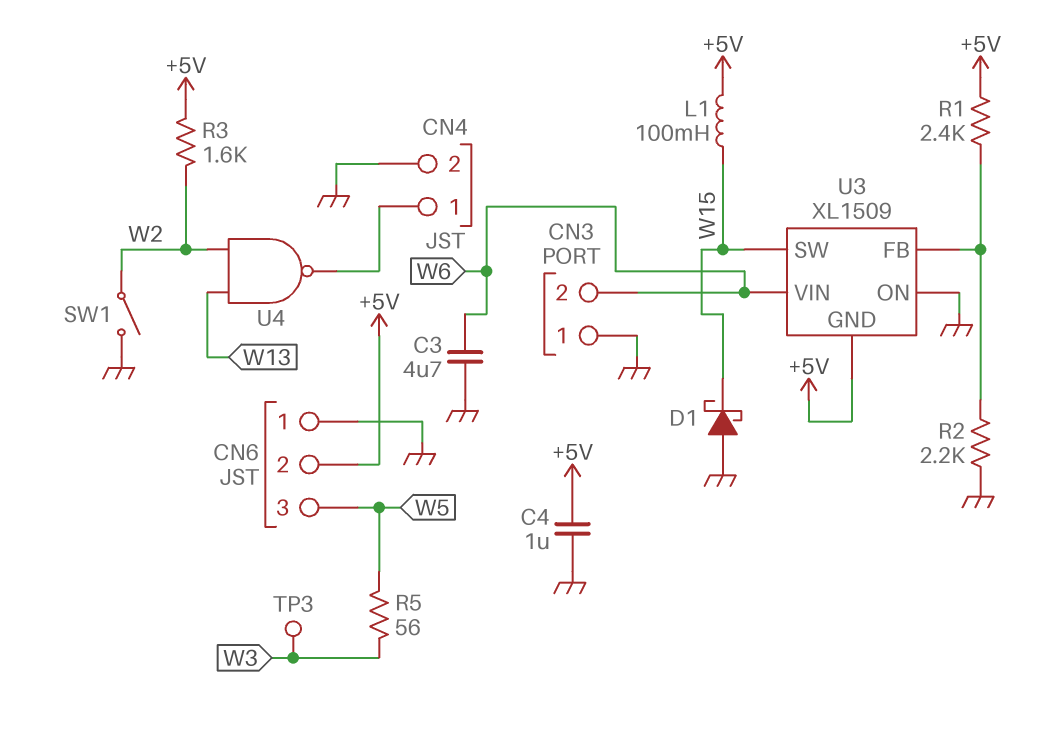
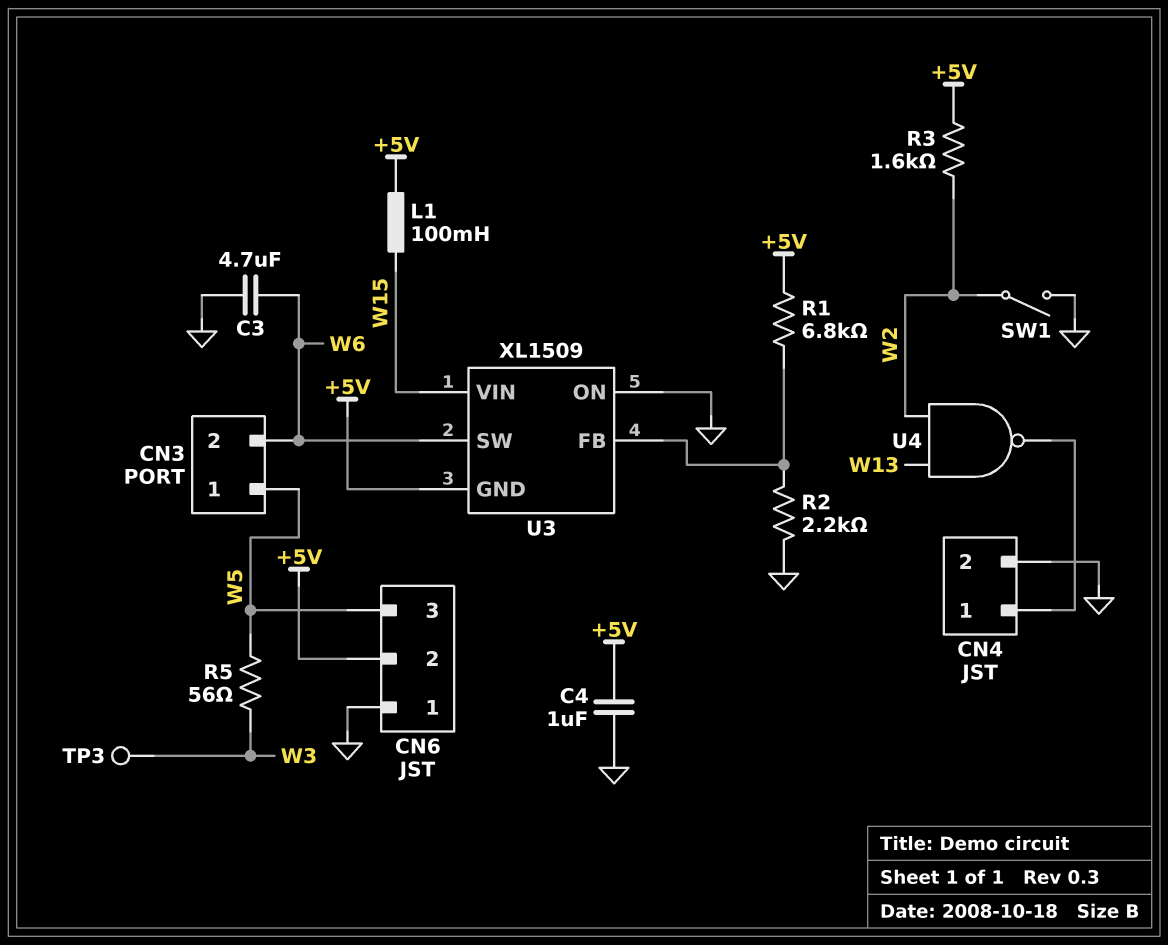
CN3 pin 1: GND -> W5
D1: schottky (A GND, K W15) -> none
R1: 2.4k (+5V, U3/FB) -> 6.8k (+5V, U3/FB)
U3 pin SW: W15 -> W6
U3 pin VIN: W6 -> W15

